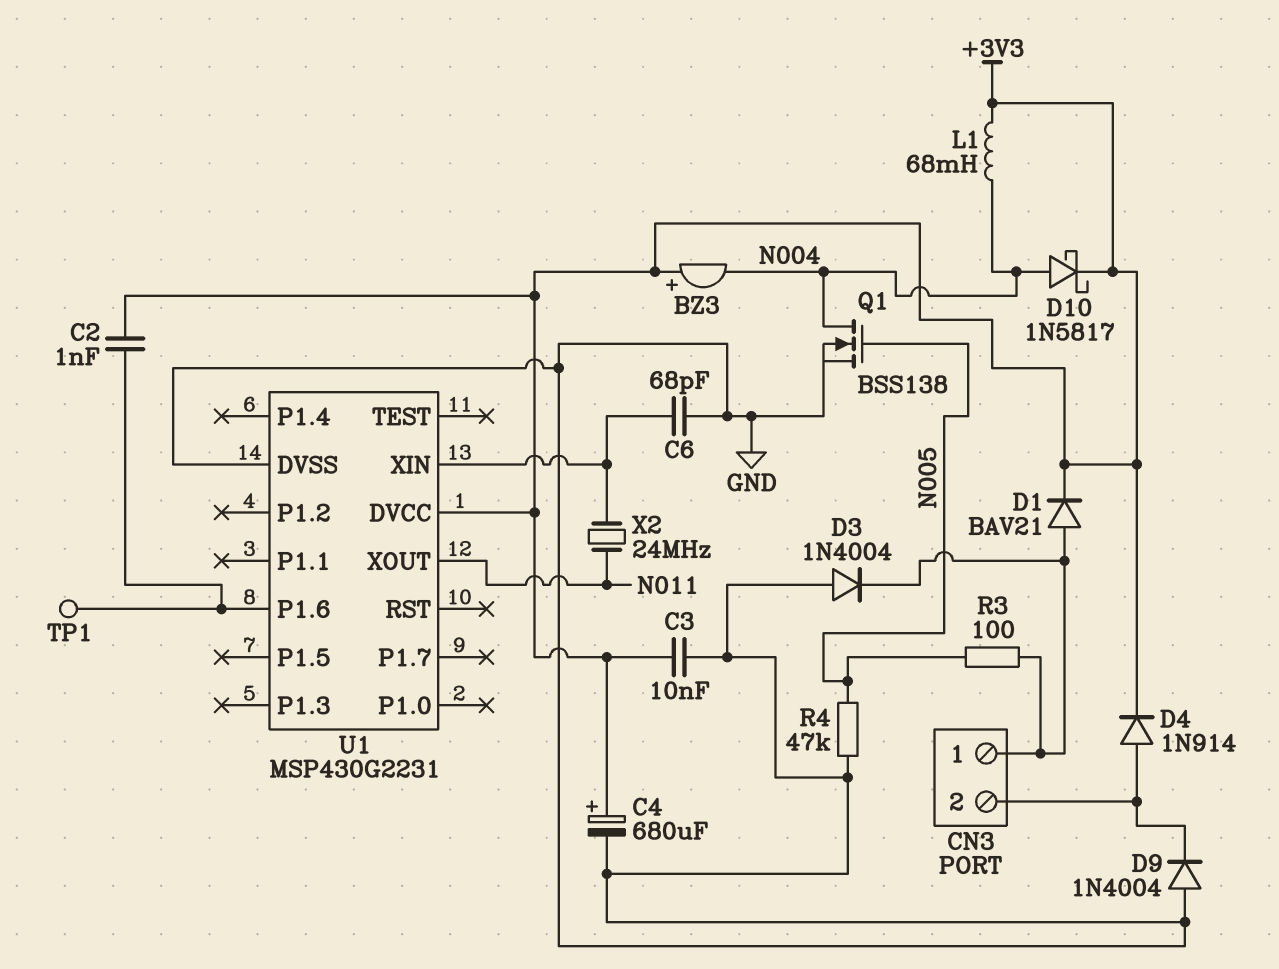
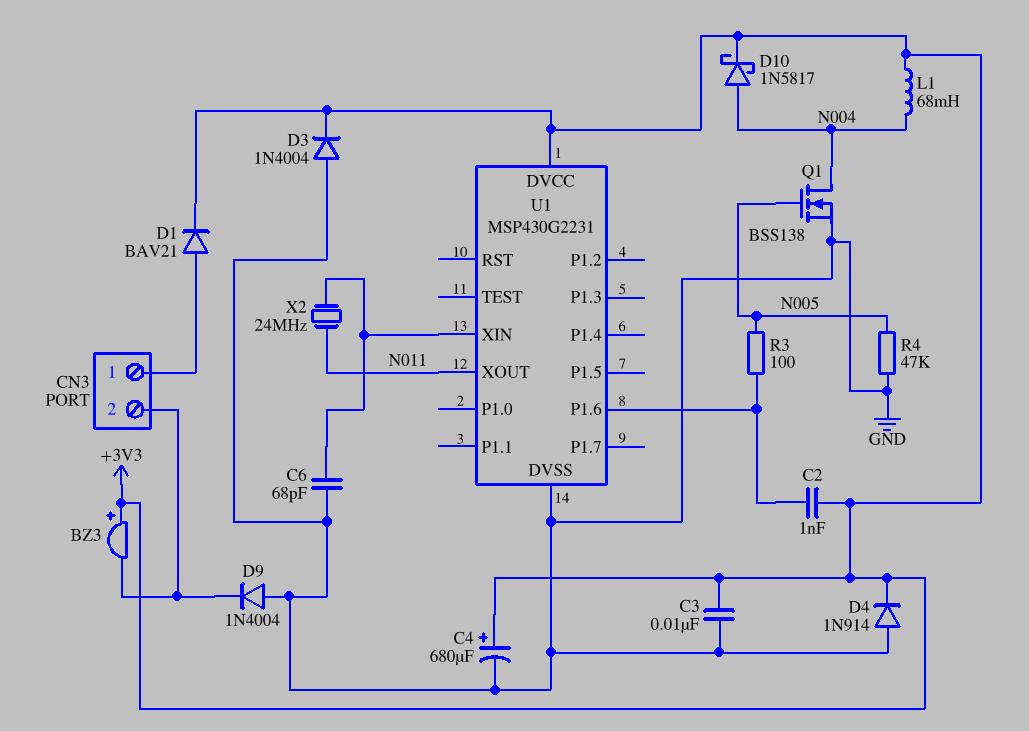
BZ3: buzzer (plus +3V3, minus N004) -> buzzer (plus +3V3, minus CN3/2)
D3: diode 1N4004 (A GND, K CN3/1) -> diode 1N4004 (A GND, K +3V3)
D4: diode 1N914 (A CN3/2, K +3V3) -> diode 1N914 (A GND, K +3V3)
R3: 100 (CN3/1, N005) -> 100 (N005, U1/P1.6)
TP1: test point (U1/P1.6) -> none

